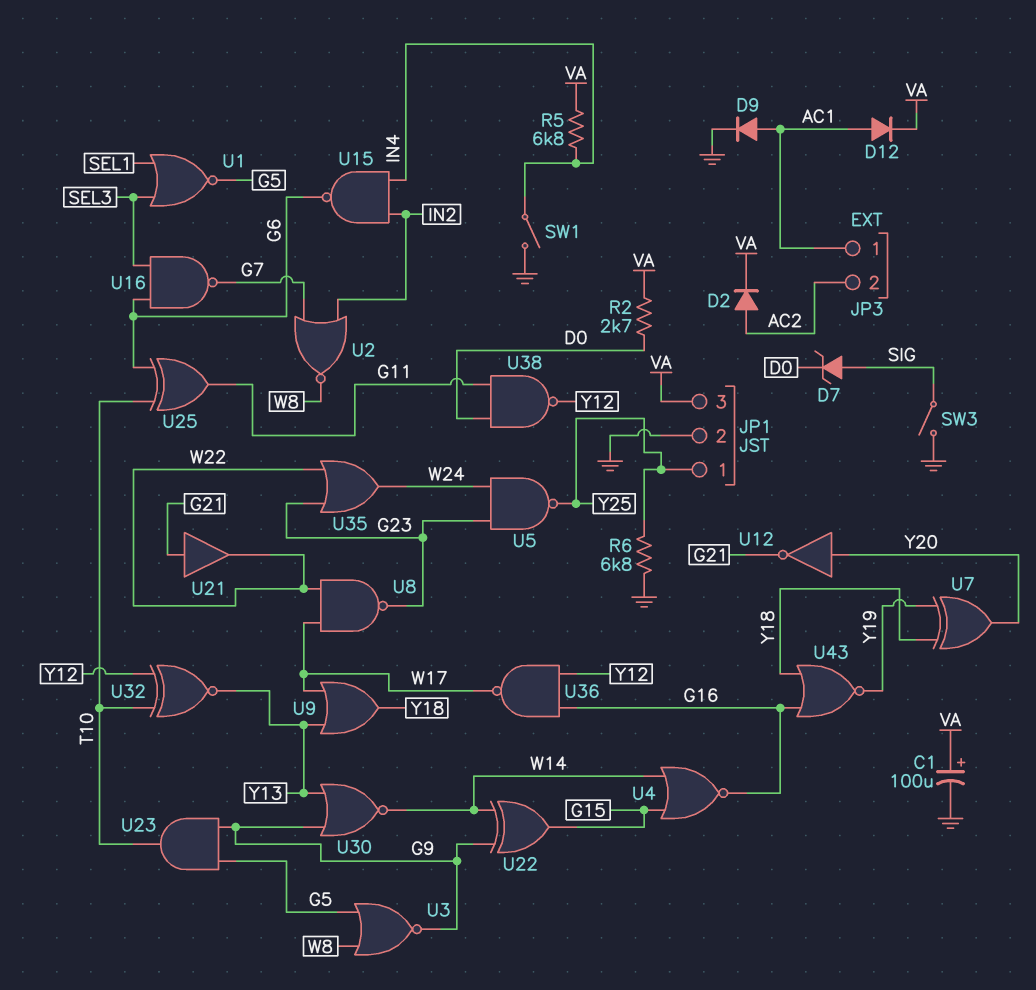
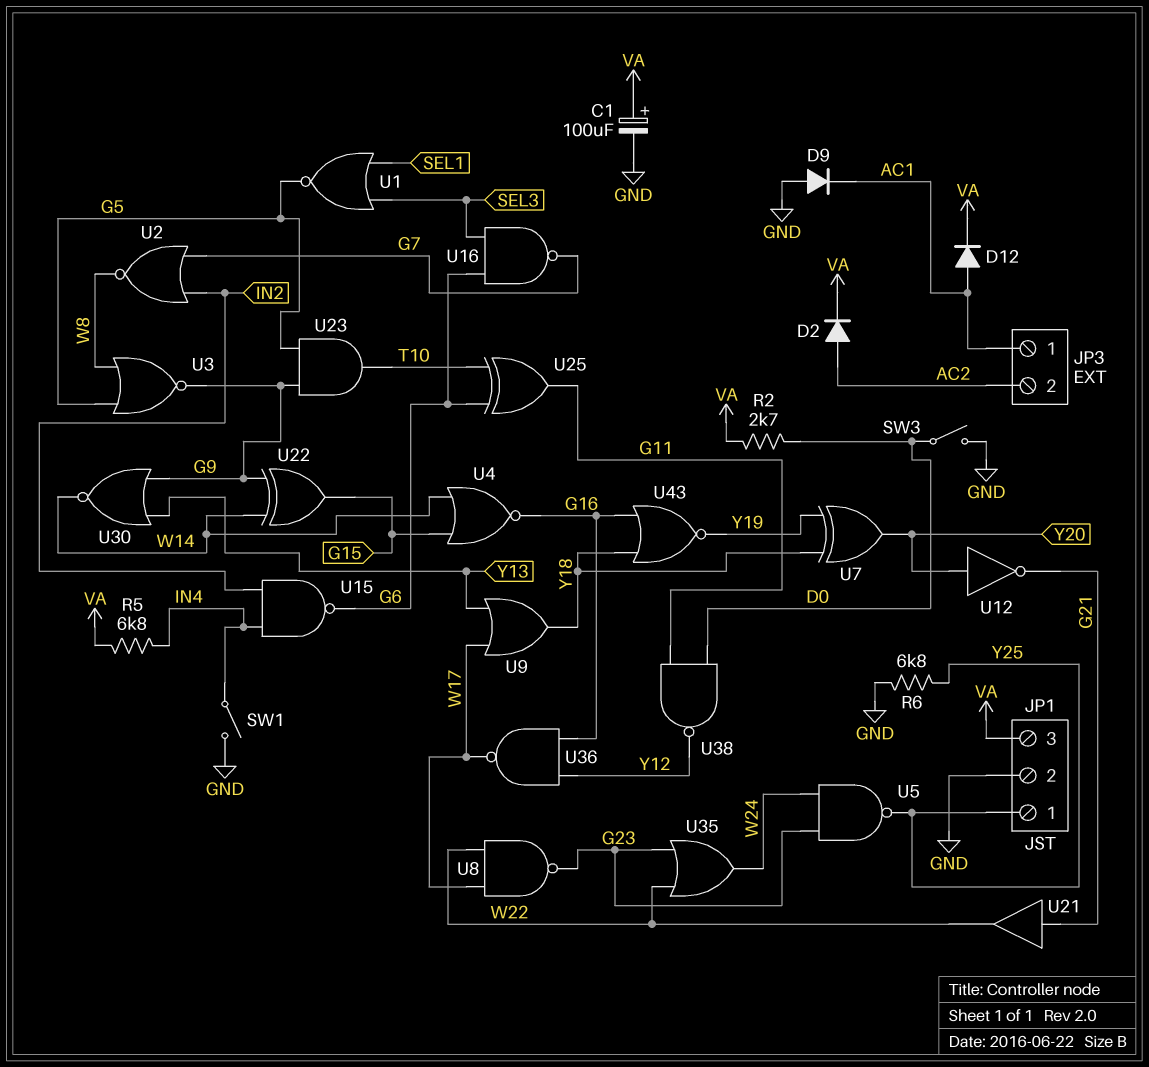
D7: zener (A SIG, K D0) -> none
D9: diode (A AC1, K GND) -> diode (A GND, K AC1)
SW3: switch (GND, SIG) -> switch (D0, GND)
U32: XNOR (in T10, in Y12, out Y13) -> none

